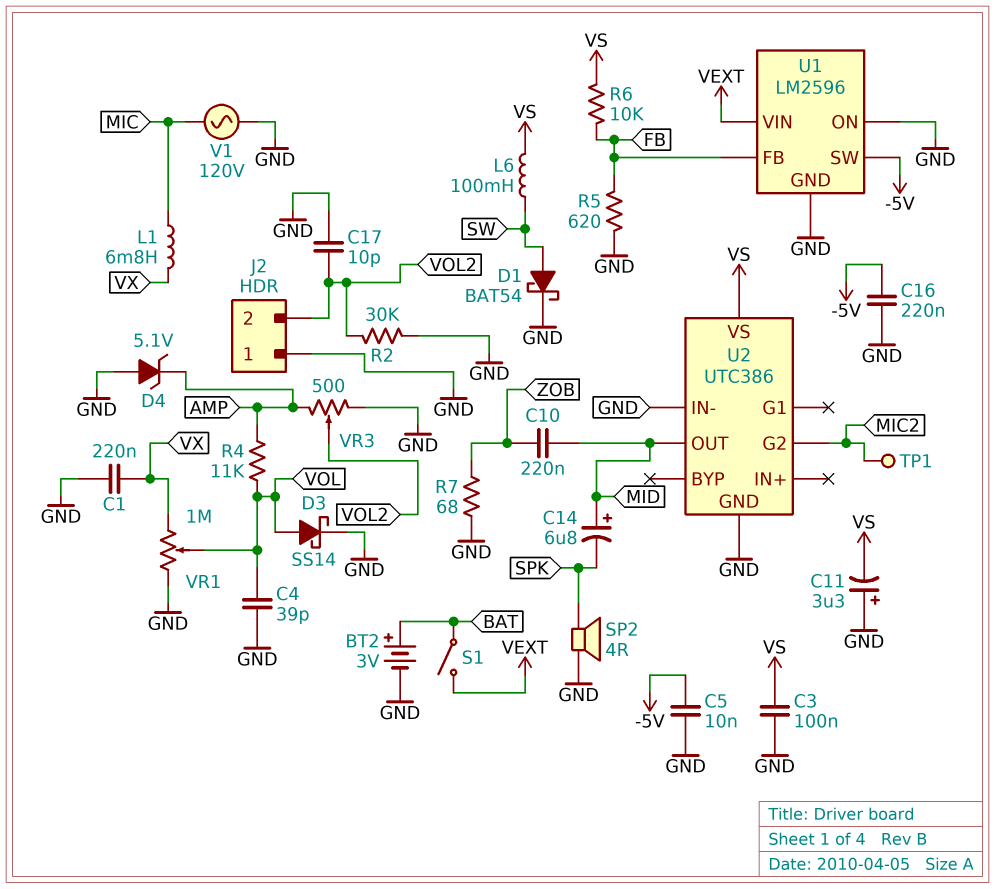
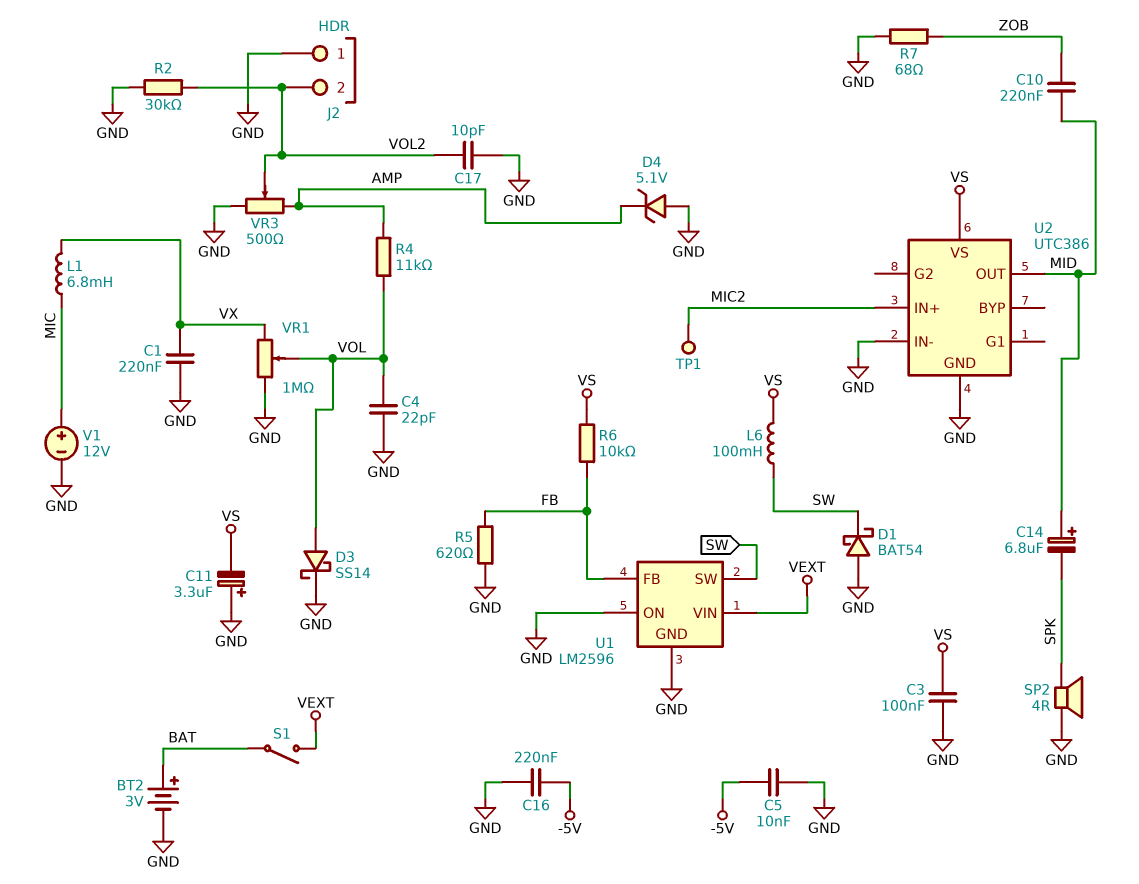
C4: 39pF (GND, VOL) -> 22pF (GND, VOL)
D1: schottky BAT54 (A SW, K GND) -> schottky BAT54 (A GND, K SW)
U1 pin SW: -5V -> SW
U2 pin G2: MIC2 -> none
U2 pin IN+: none -> MIC2
V1: AC 120V (GND, MIC) -> 12V (plus MIC, minus GND)

